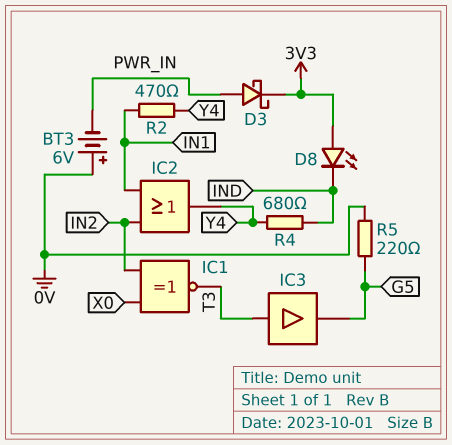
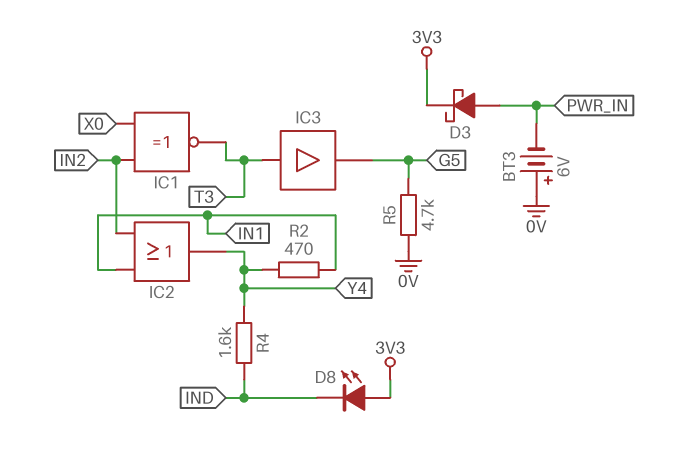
R4: 680 (IND, Y4) -> 1.6k (IND, Y4)
R5: 220 (0V, G5) -> 4.7k (0V, G5)

